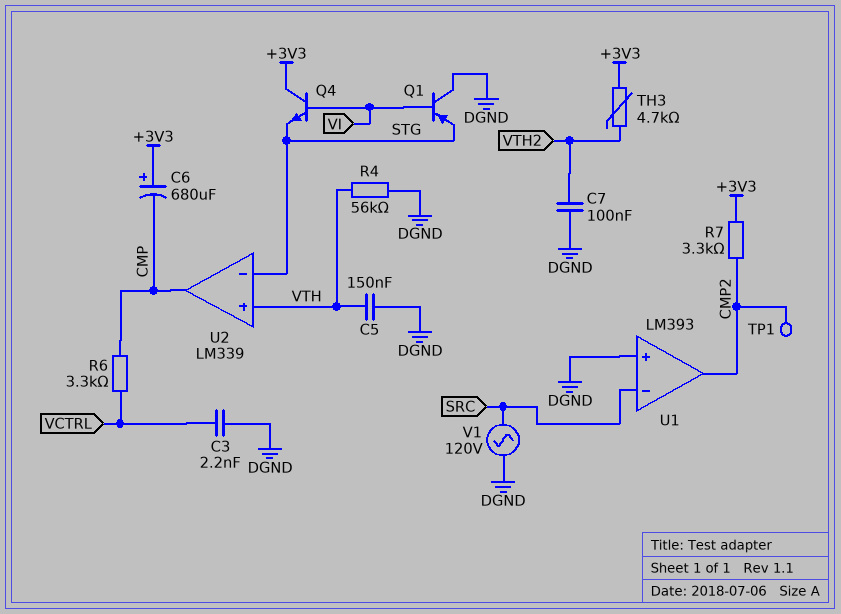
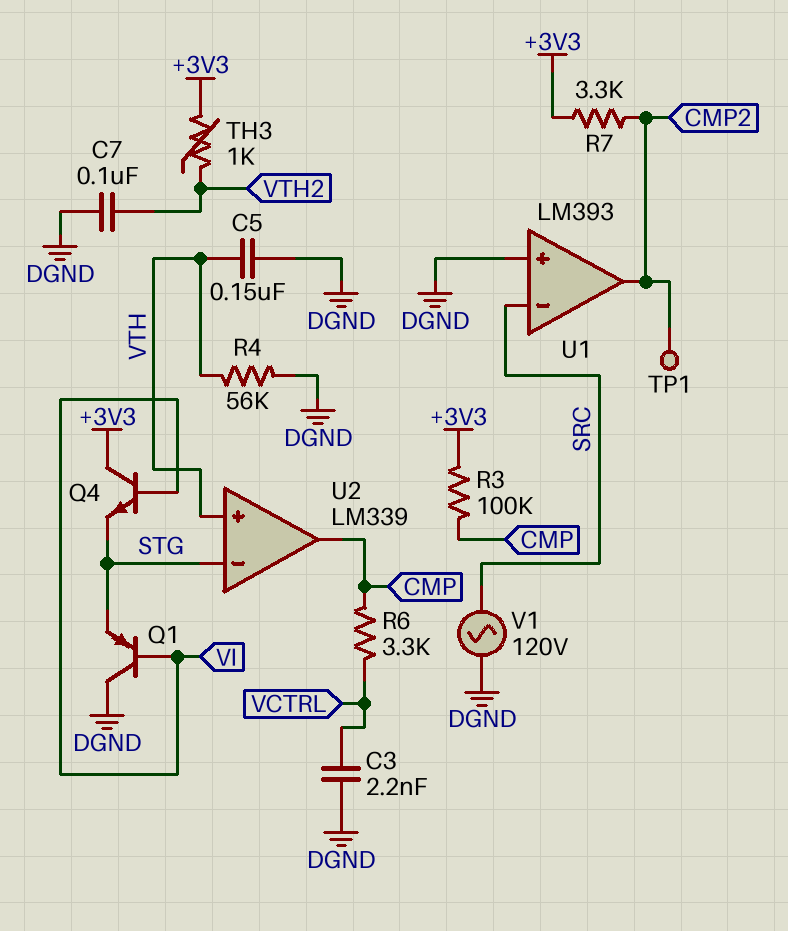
C6: 680uF (plus +3V3, minus CMP) -> none
R3: none -> 100k (+3V3, CMP)
TH3: 4.7k (+3V3, VTH2) -> 1k (+3V3, VTH2)

